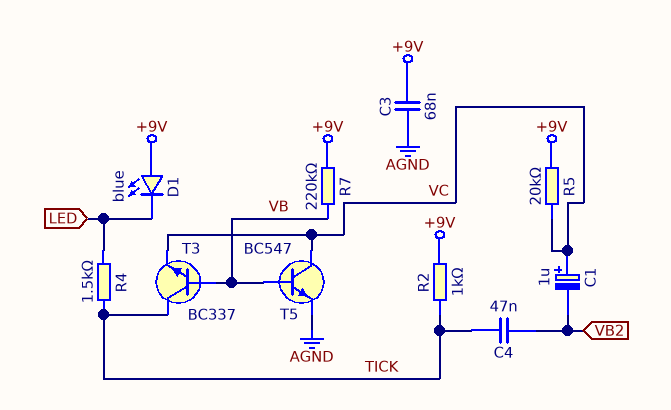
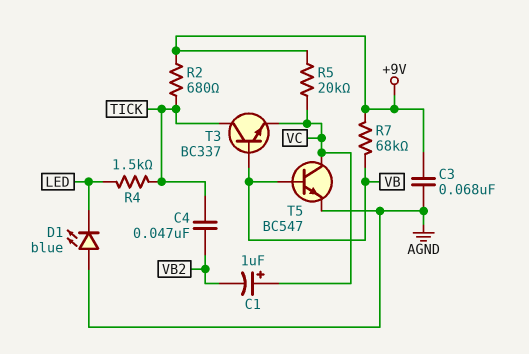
D1: LED blue (A +9V, K LED) -> LED blue (A AGND, K LED)
R2: 1k (+9V, TICK) -> 680 (+9V, TICK)
R7: 220k (+9V, VB) -> 68k (+9V, VB)

